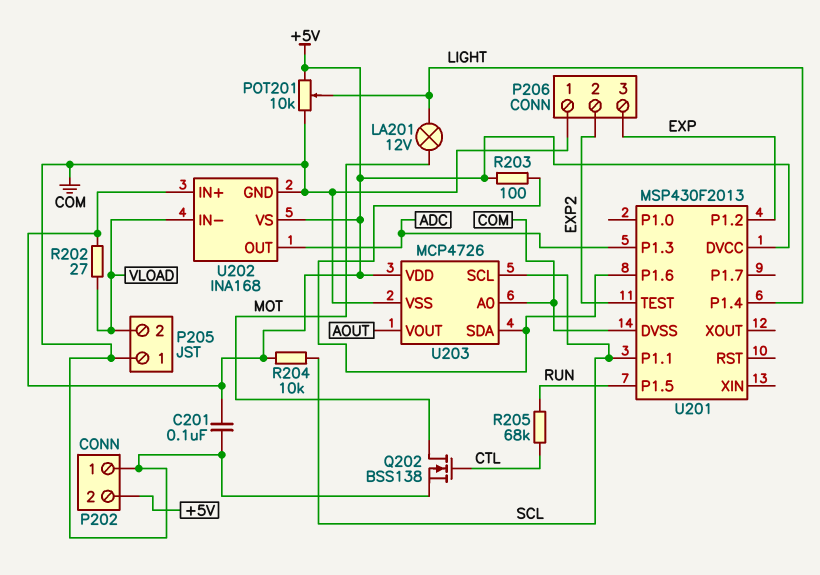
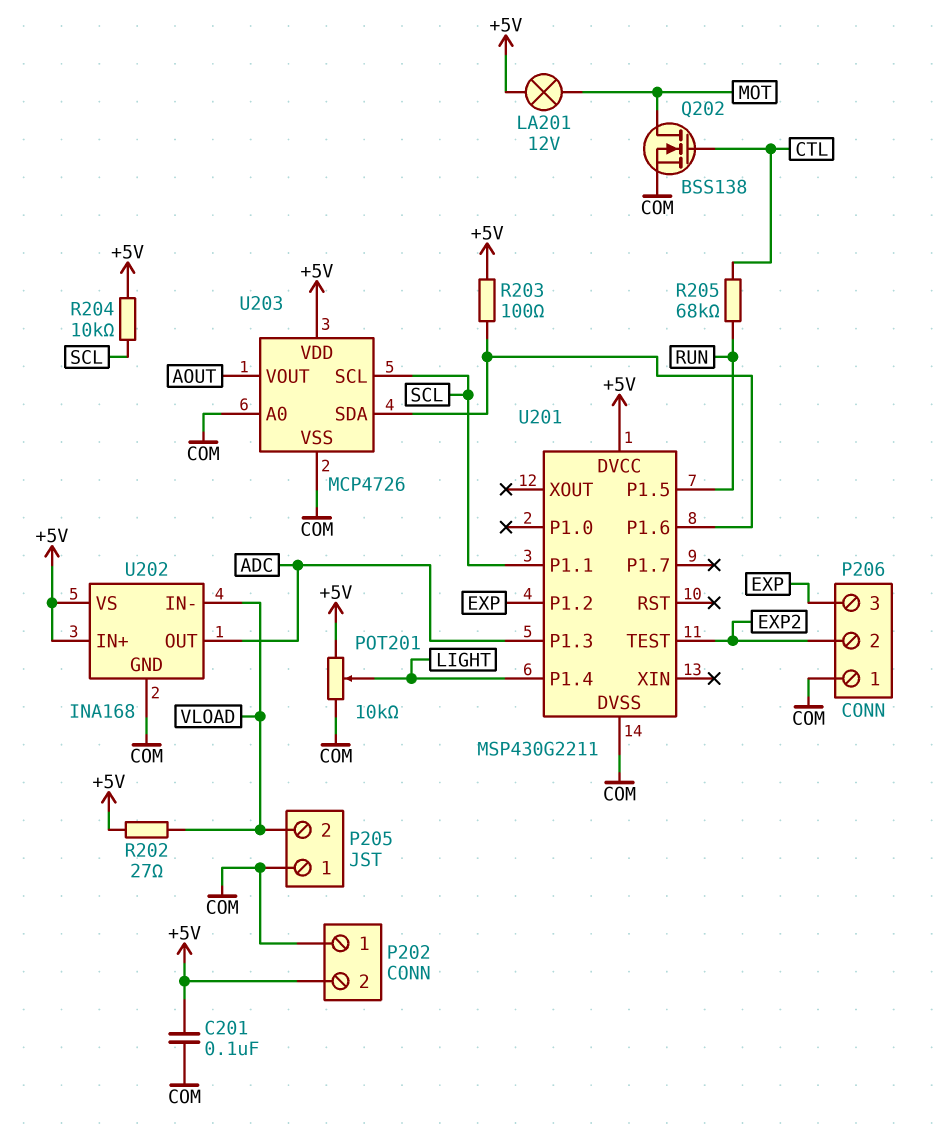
LA201: lamp 12V (LIGHT, MOT) -> lamp 12V (+5V, MOT)
U201: MSP430F2013 -> MSP430G2211

